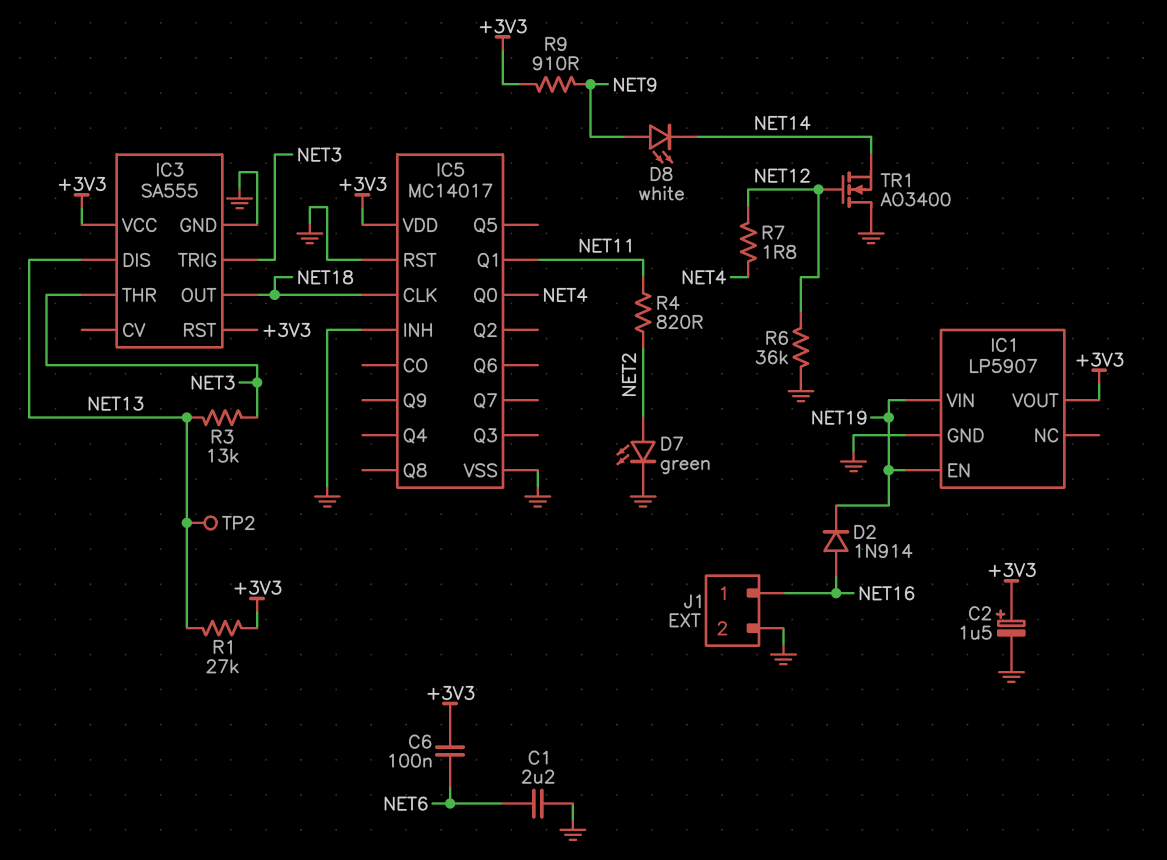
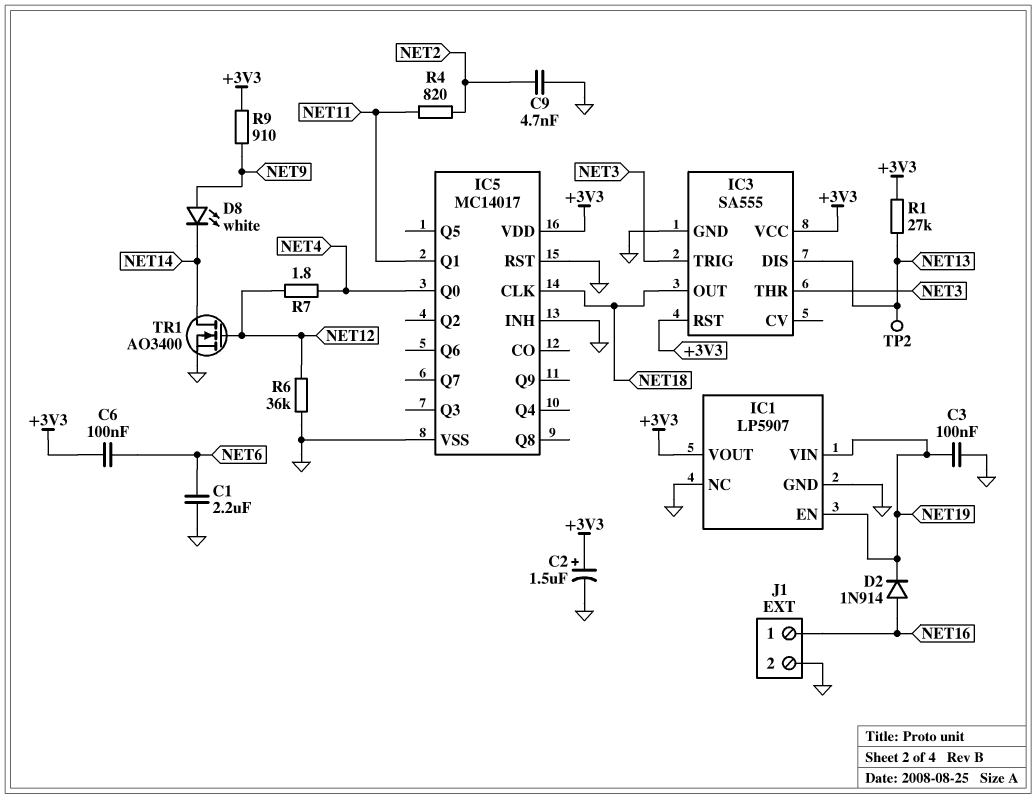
C3: none -> 100nF (GND, NET19)
C9: none -> 4.7nF (GND, NET2)
D7: LED green (A NET2, K GND) -> none
IC1 pin NC: none -> GND
R3: 13k (NET3, NET13) -> none
TR1: NMOS AO3400 (G NET12, D GND, S NET14) -> NMOS AO3400 (G NET12, D NET14, S GND)

